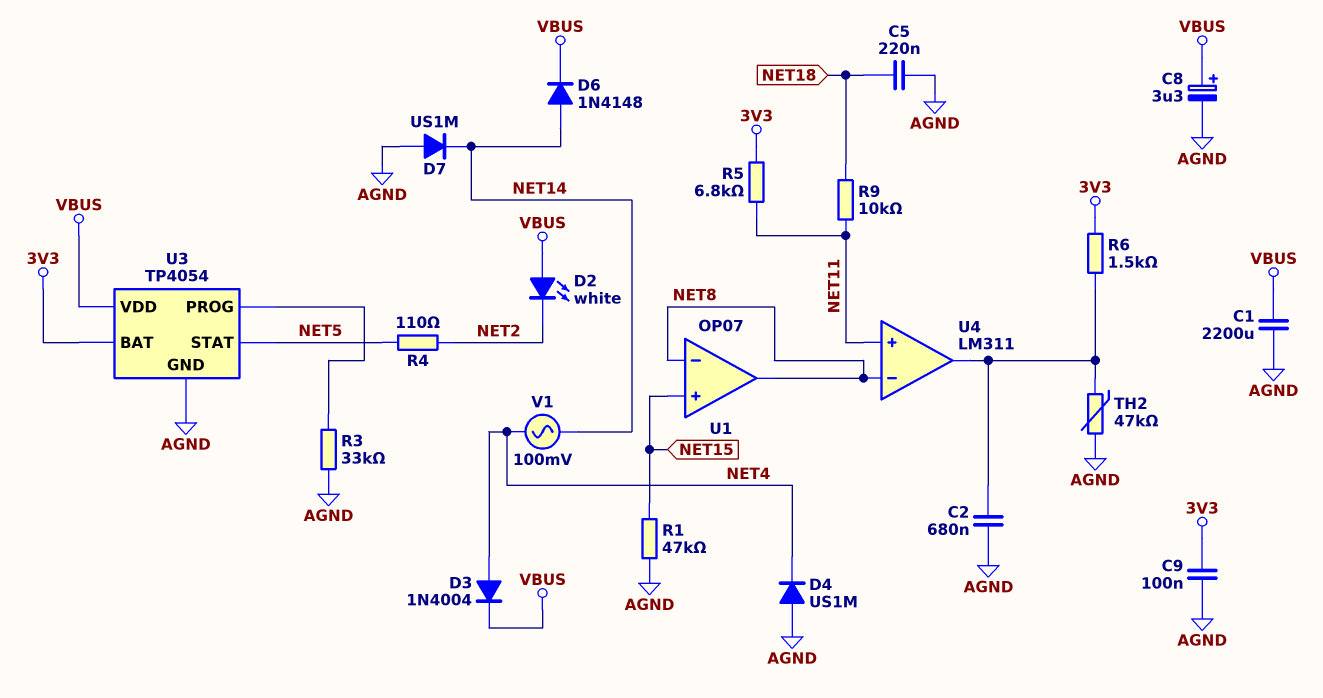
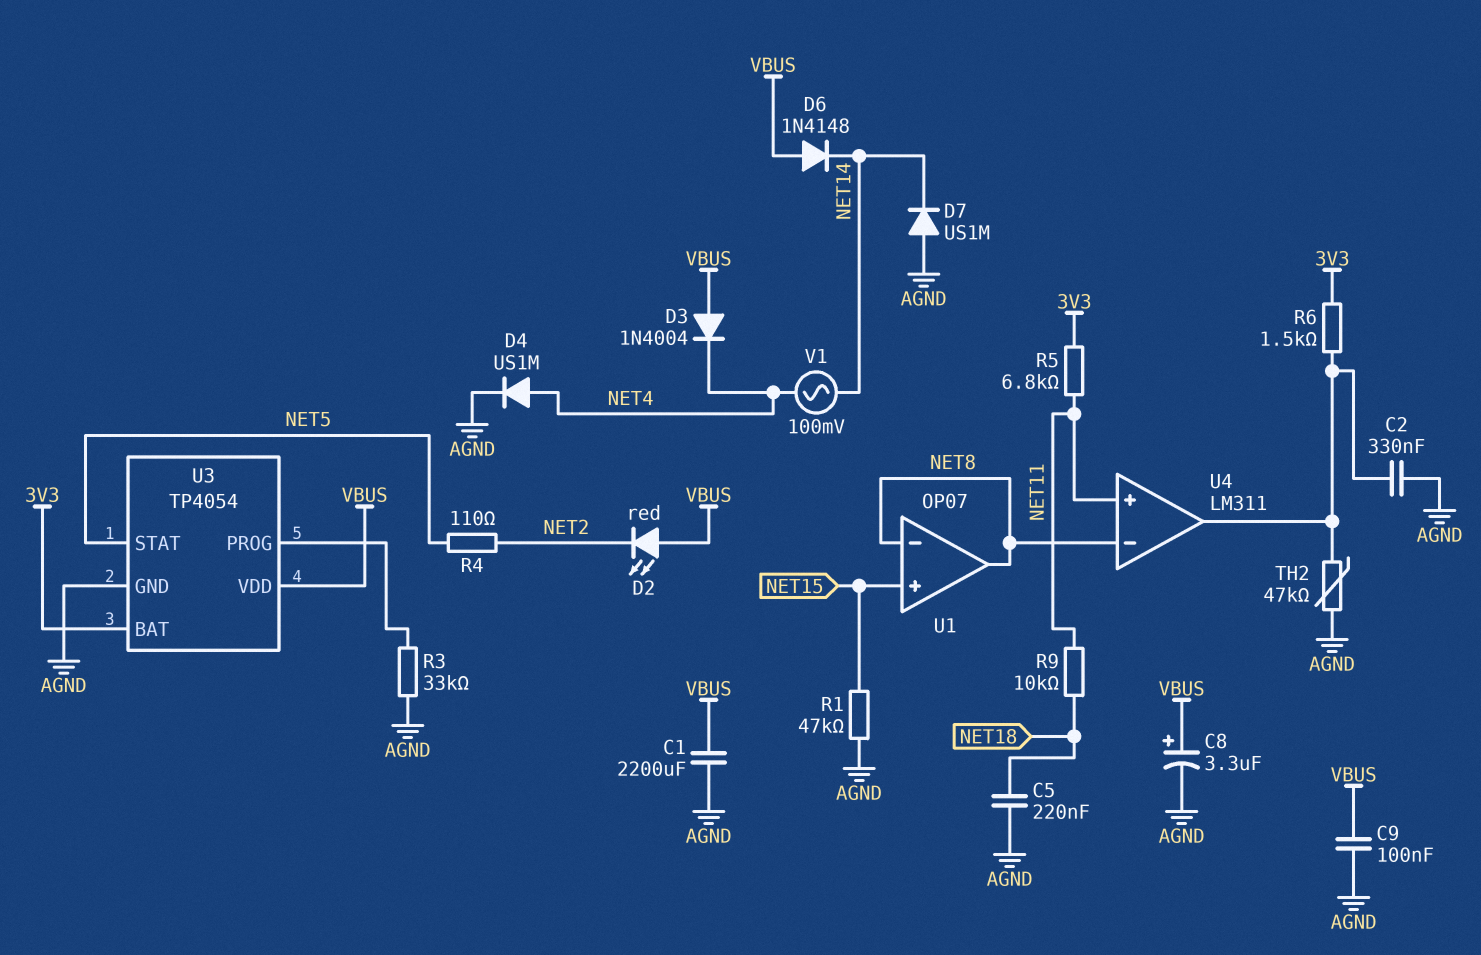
C2: 680nF (AGND, U4/out) -> 330nF (AGND, U4/out)
C9: 100nF (3V3, AGND) -> 100nF (AGND, VBUS)
D2: LED white (A VBUS, K NET2) -> LED red (A VBUS, K NET2)
D3: diode 1N4004 (A NET4, K VBUS) -> diode 1N4004 (A VBUS, K NET4)
D4: diode US1M (A AGND, K NET4) -> diode US1M (A NET4, K AGND)
D6: diode 1N4148 (A NET14, K VBUS) -> diode 1N4148 (A VBUS, K NET14)

